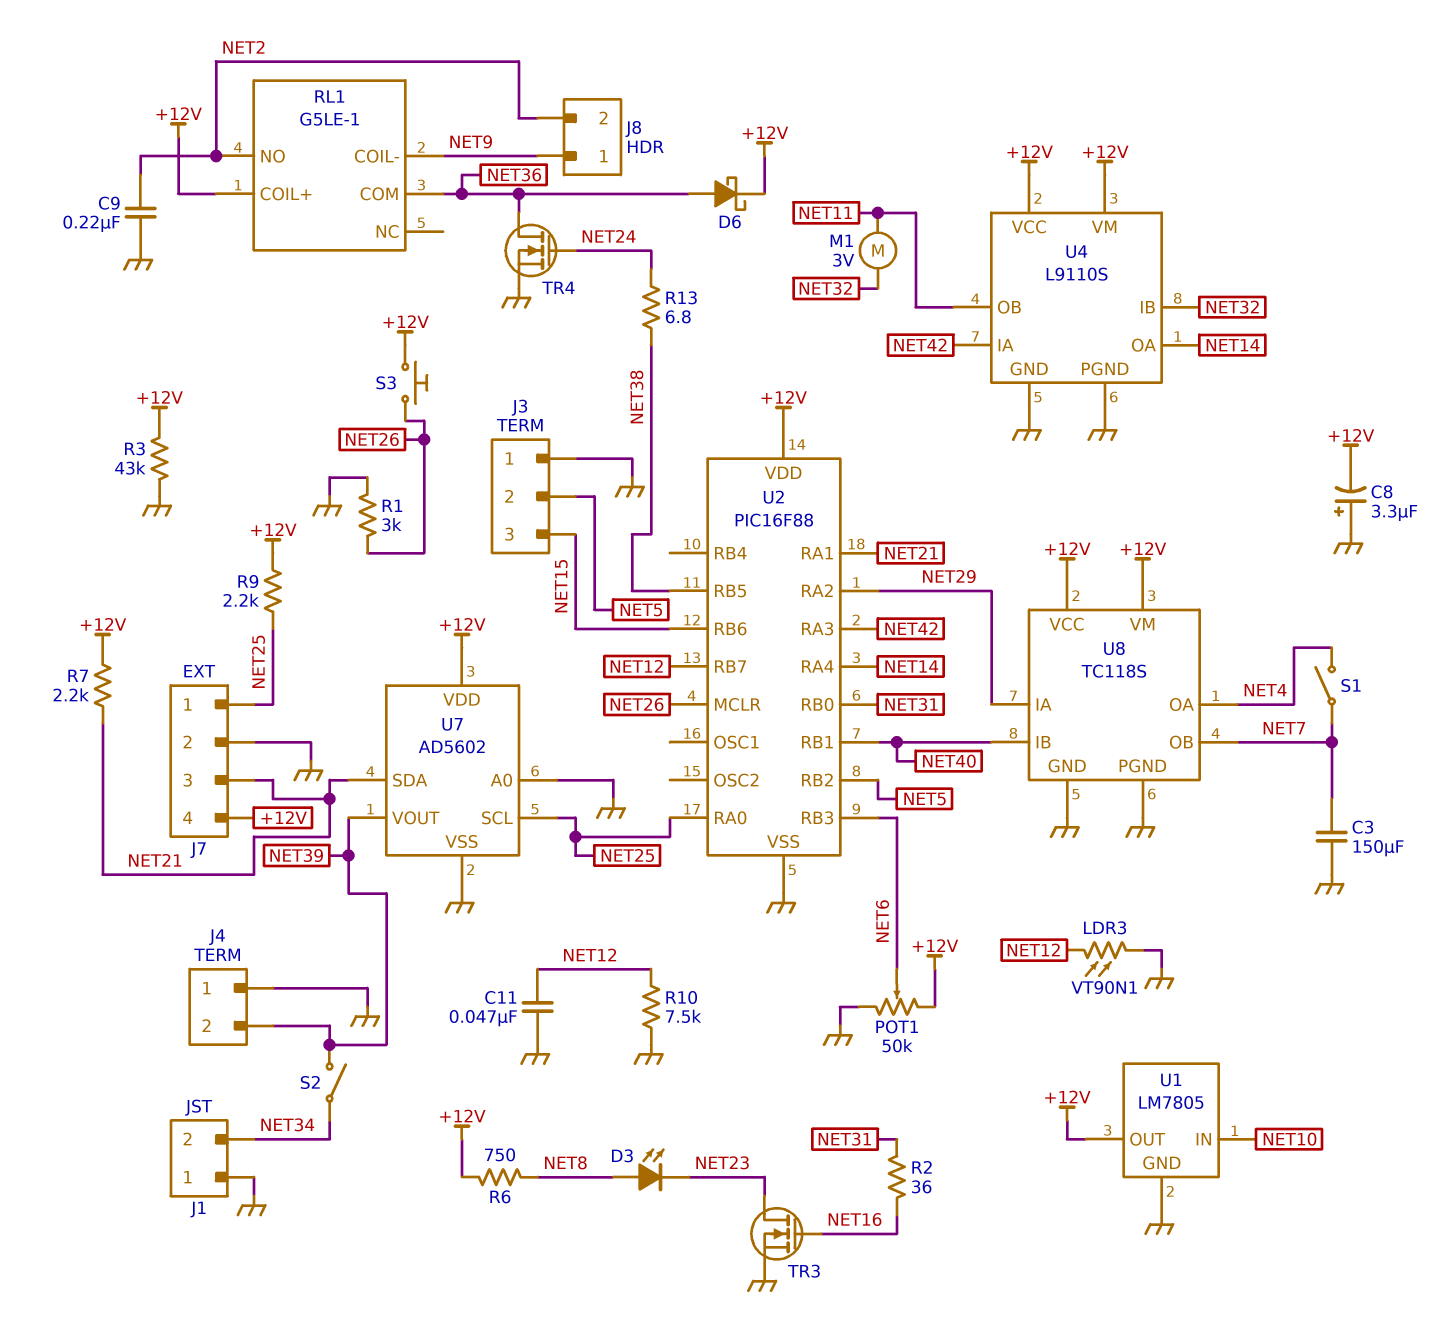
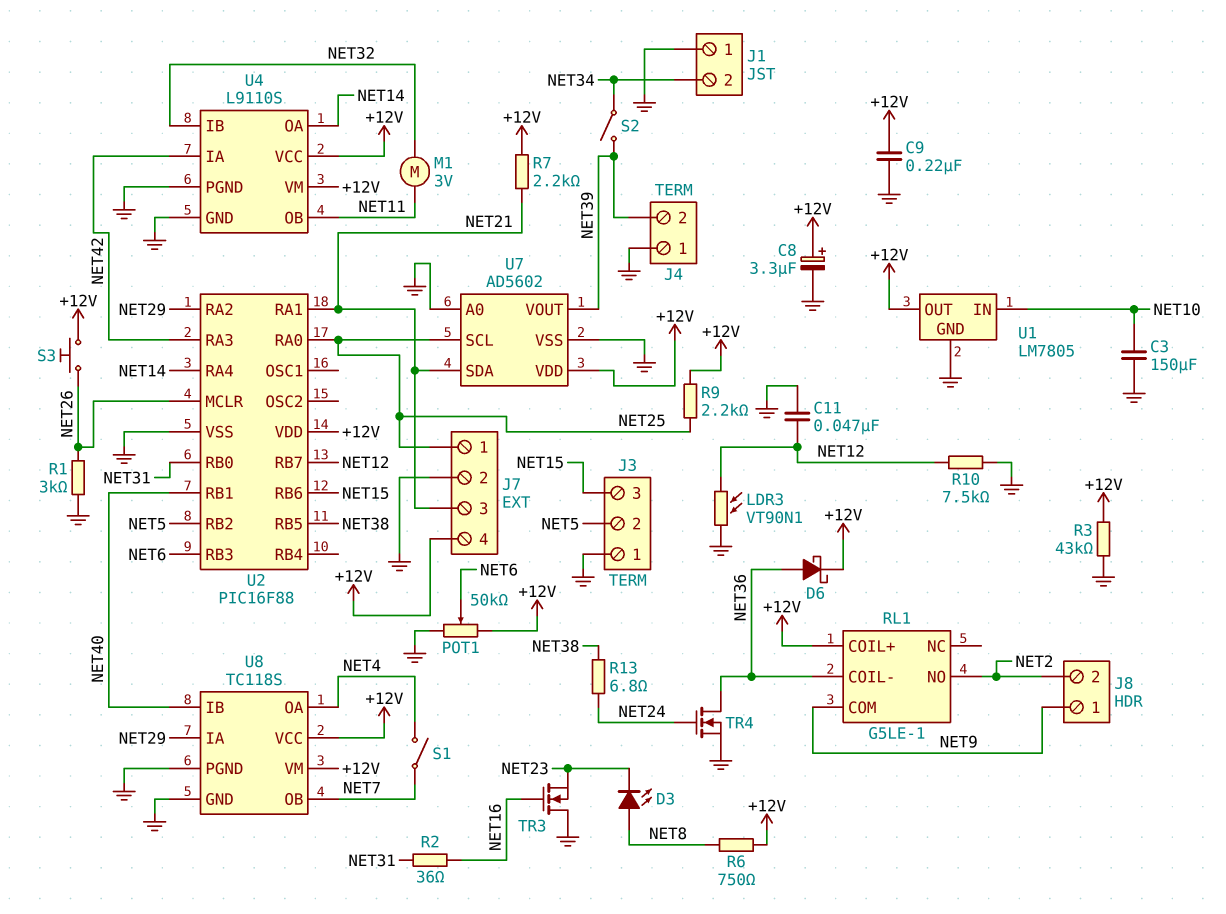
C3: 150uF (GND, NET7) -> 150uF (GND, NET10)
C8: 3.3uF (plus GND, minus +12V) -> 3.3uF (plus +12V, minus GND)
C9: 220nF (GND, NET2) -> 220nF (+12V, GND)
RL1 pin COIL-: NET9 -> NET36
RL1 pin COM: NET36 -> NET9
TR3: NMOS (G NET16, D NET23, S GND) -> NMOS (G NET16, D GND, S NET23)

